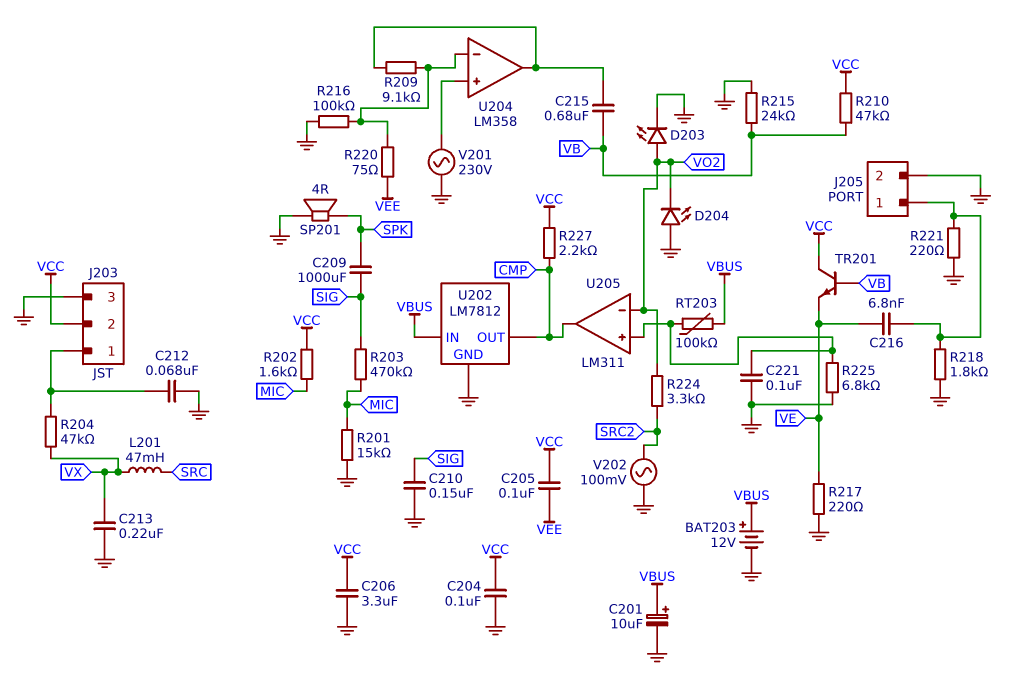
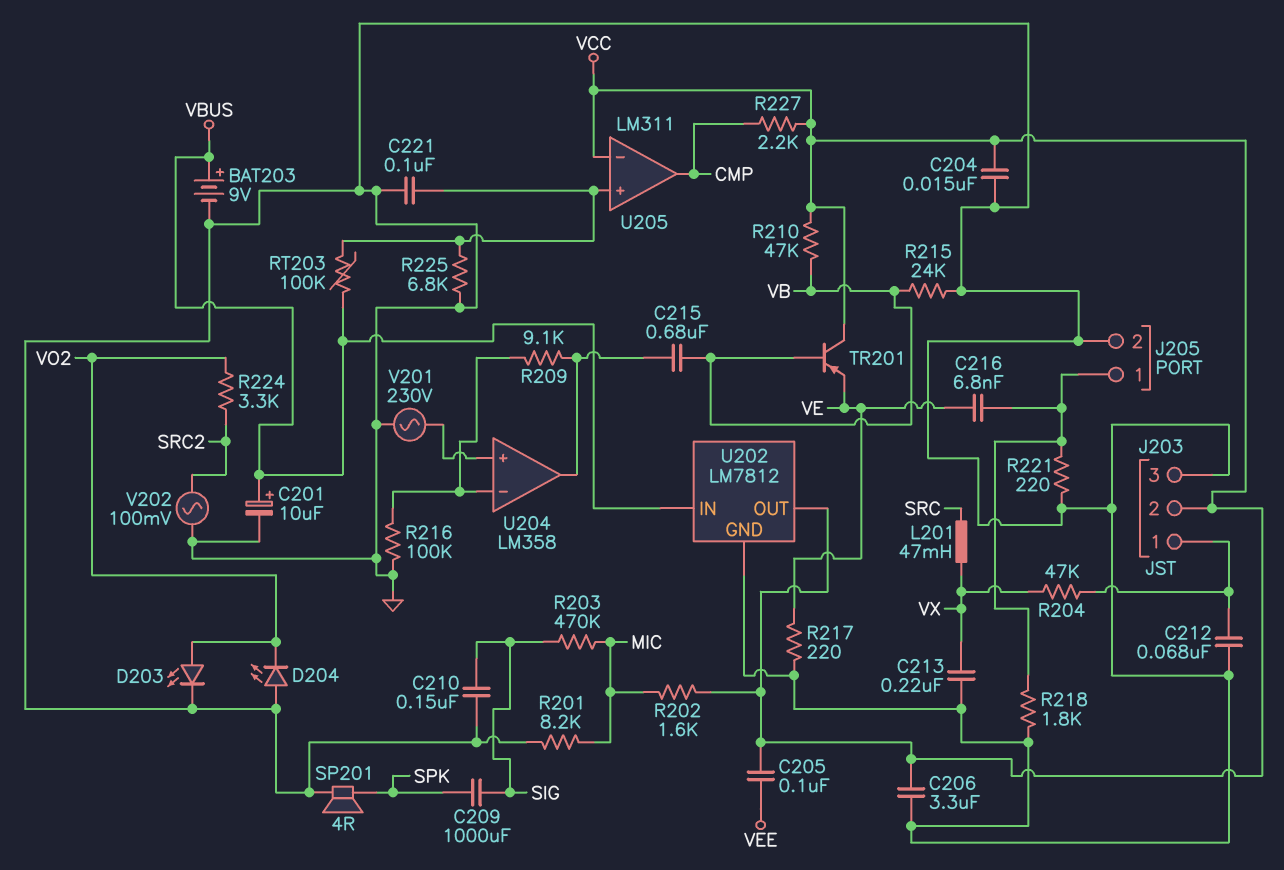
BAT203: 12V (plus VBUS, minus GND) -> 9V (plus VBUS, minus GND)
C204: 100nF (GND, VCC) -> 15nF (GND, VCC)
R201: 15k (GND, MIC) -> 8.2k (GND, MIC)
R220: 75 (U204/in-, VEE) -> none
TR201: NPN (B VB, C VCC, E VE) -> PNP (B VB, C VCC, E VE)
U202 pin OUT: CMP -> VCC
U205 pin in-: VO2 -> VCC

